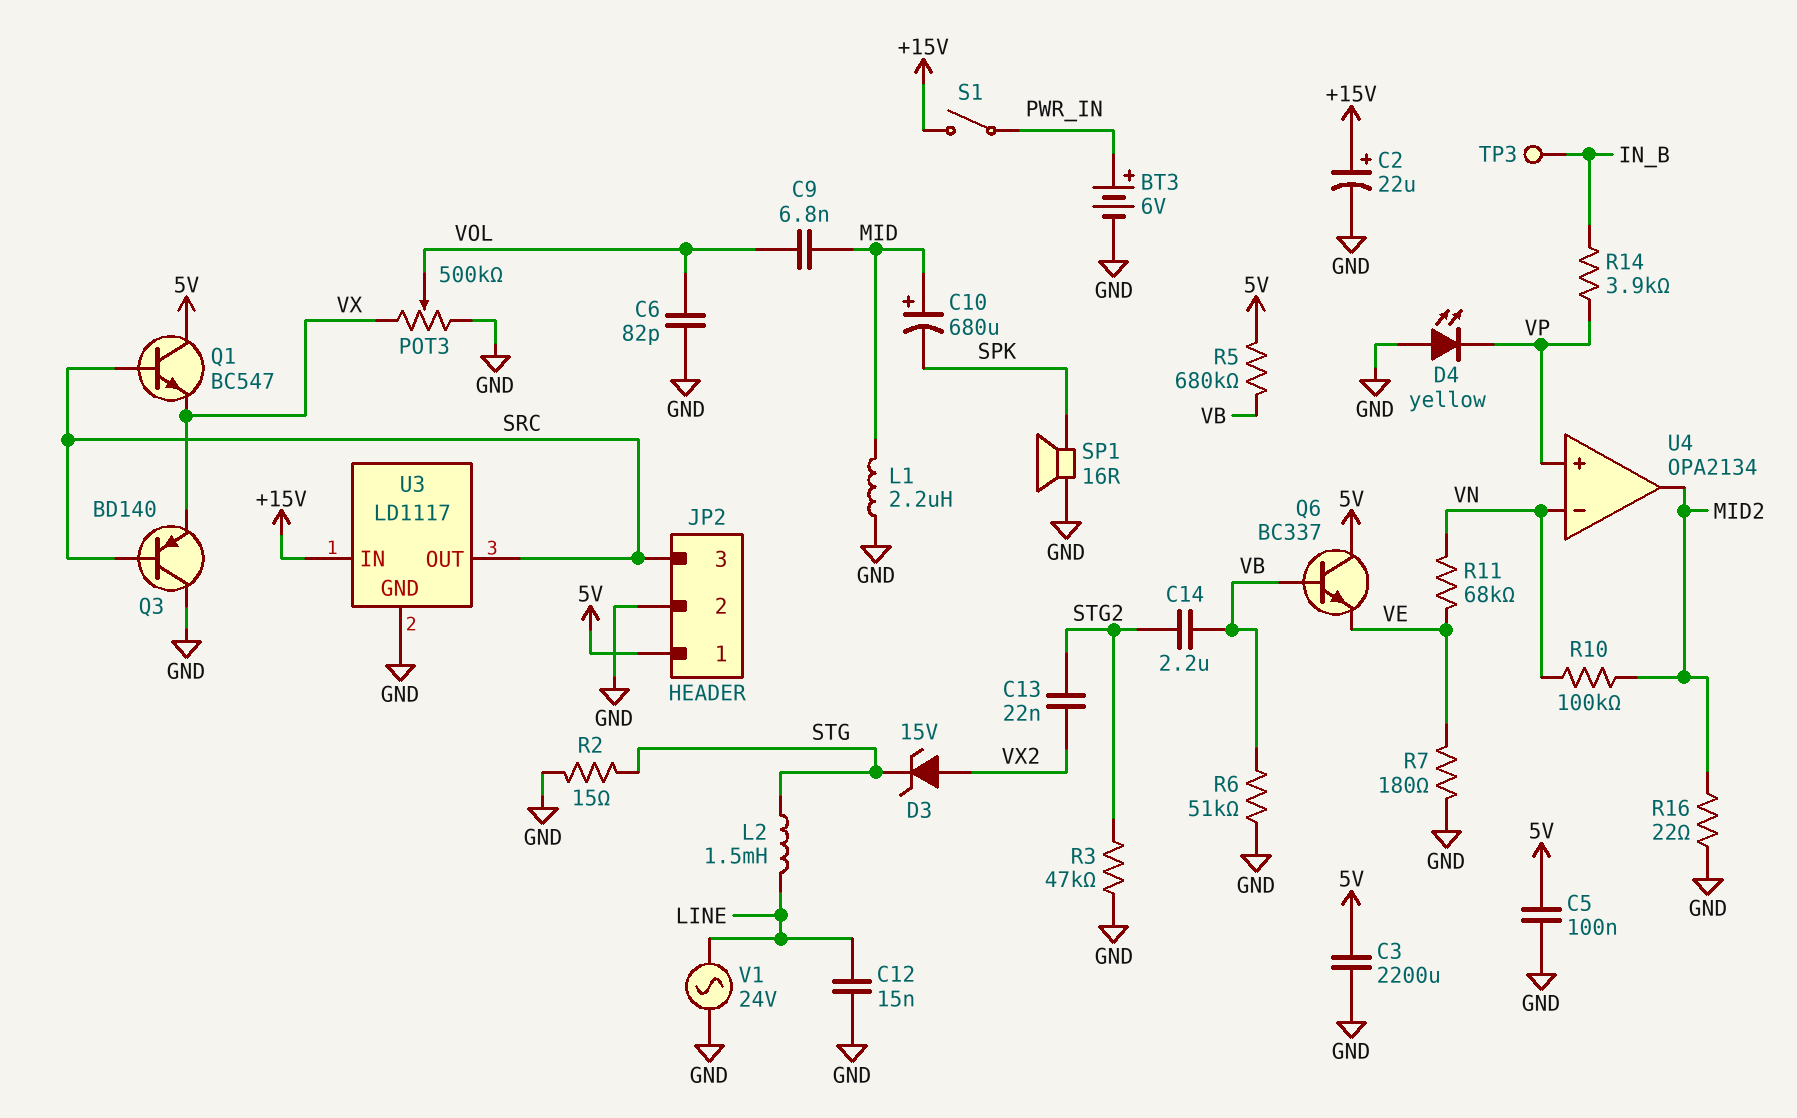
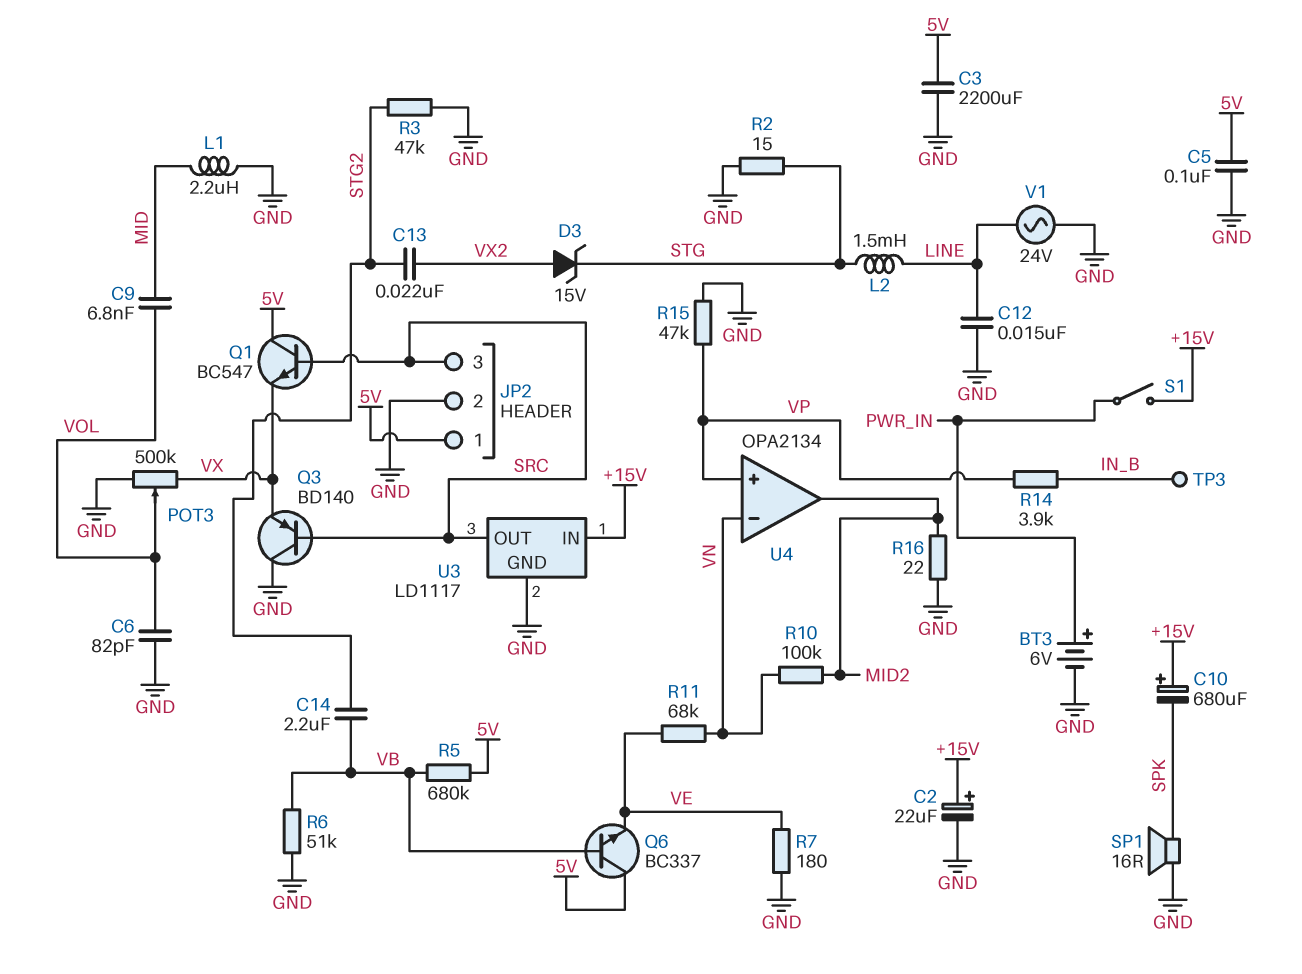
C10: 680uF (plus MID, minus SPK) -> 680uF (plus +15V, minus SPK)
D4: LED yellow (A GND, K VP) -> none
R15: none -> 47k (GND, VP)

